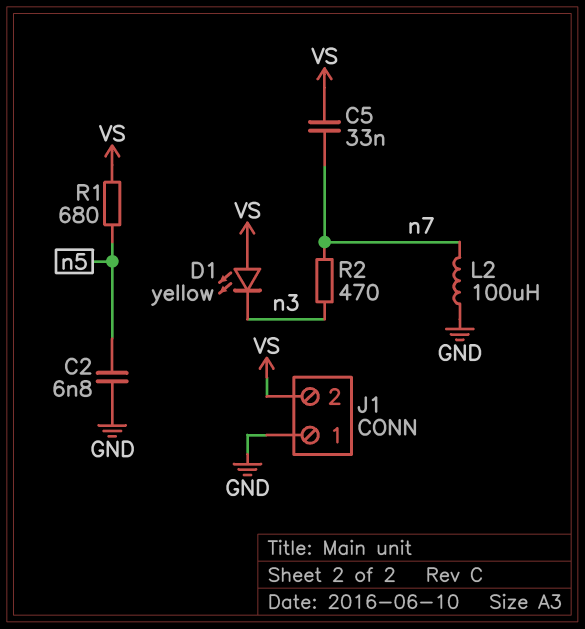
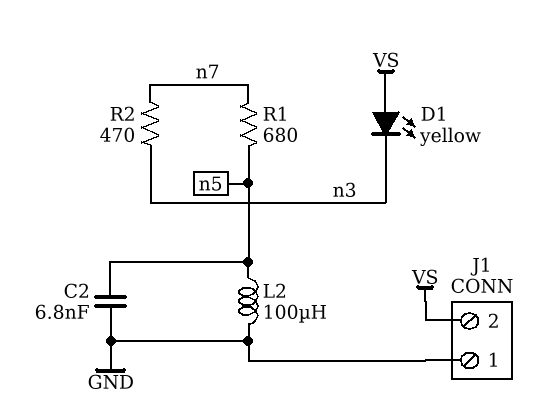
C5: 33nF (VS, n7) -> none
L2: 100uH (GND, n7) -> 100uH (GND, n5)
R1: 680 (VS, n5) -> 680 (n5, n7)

